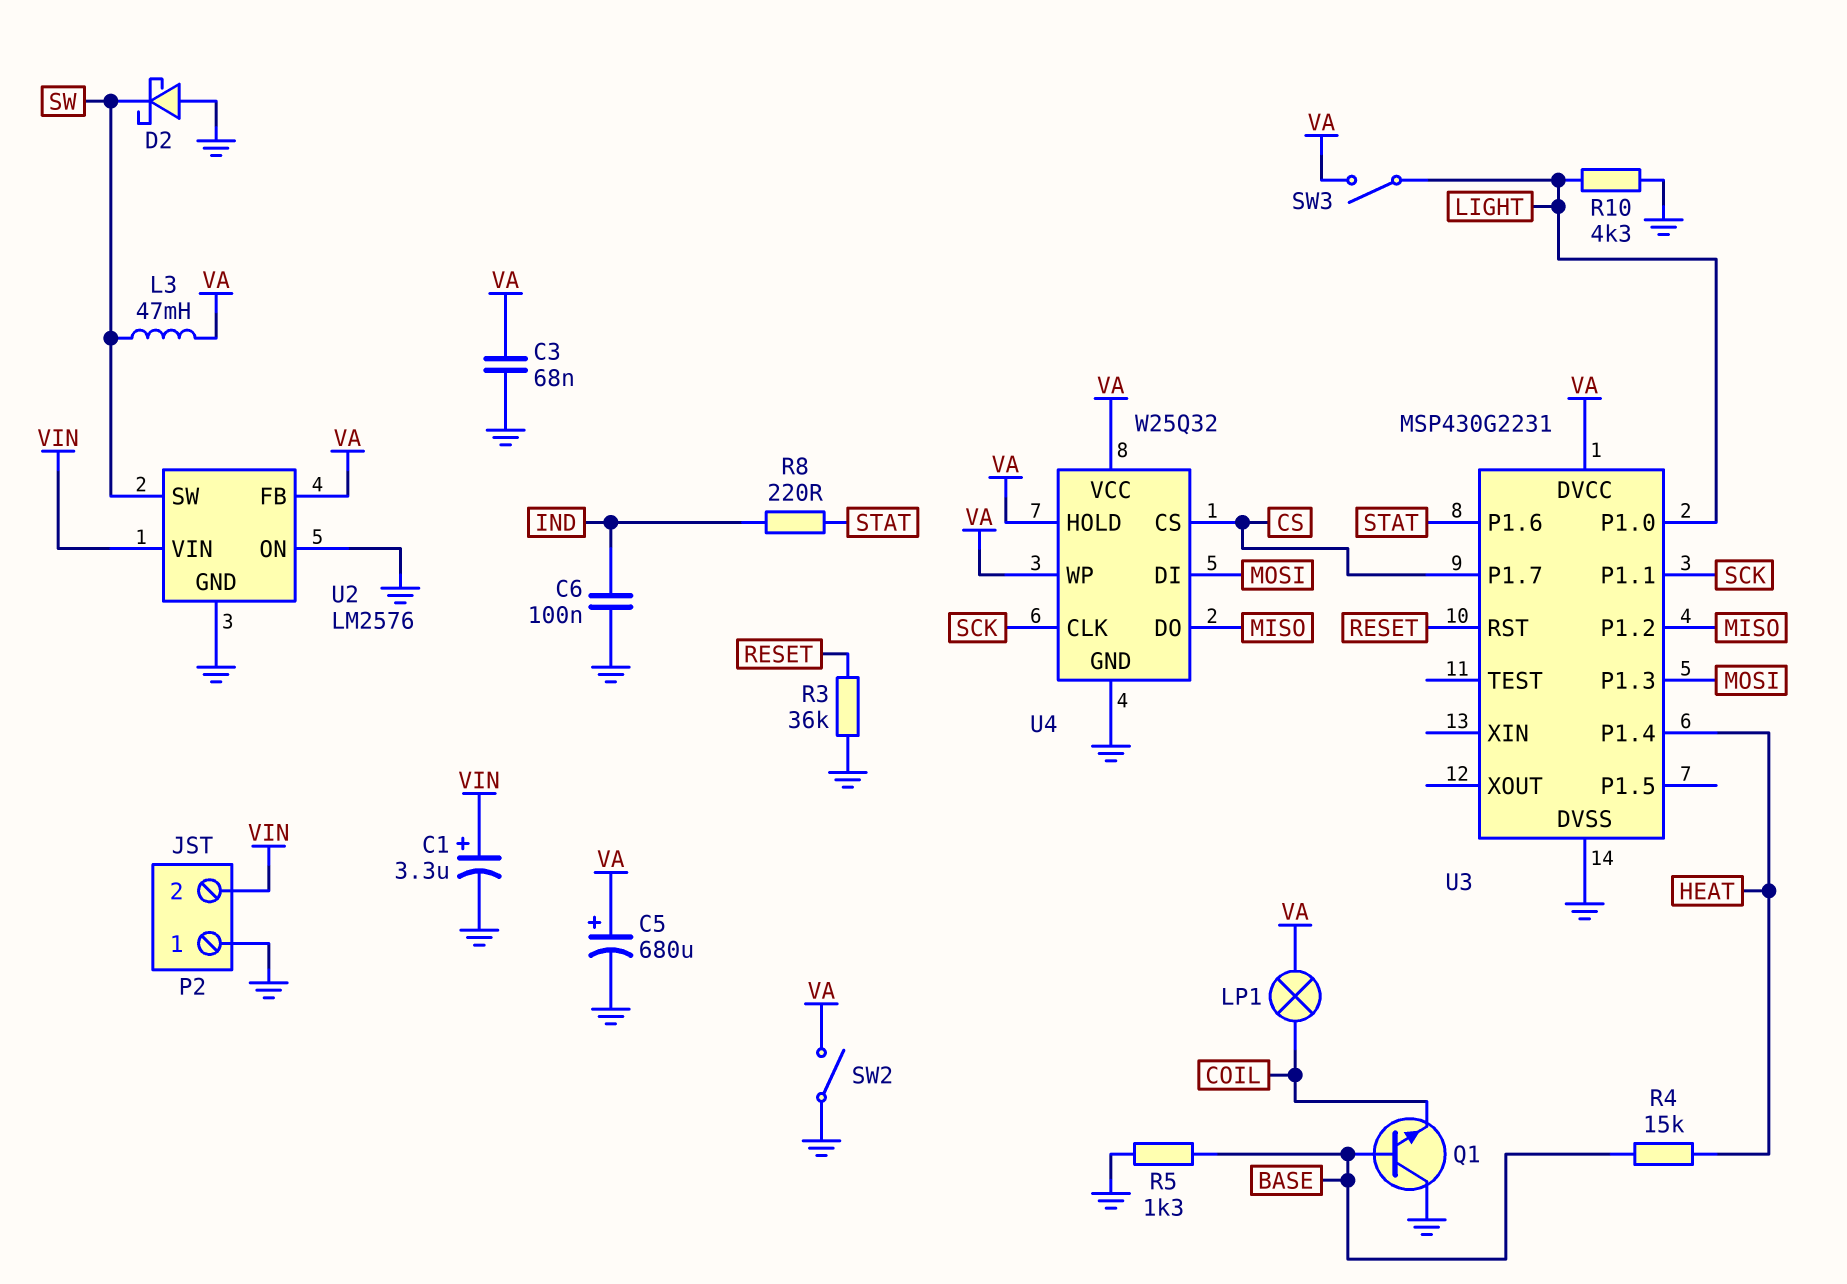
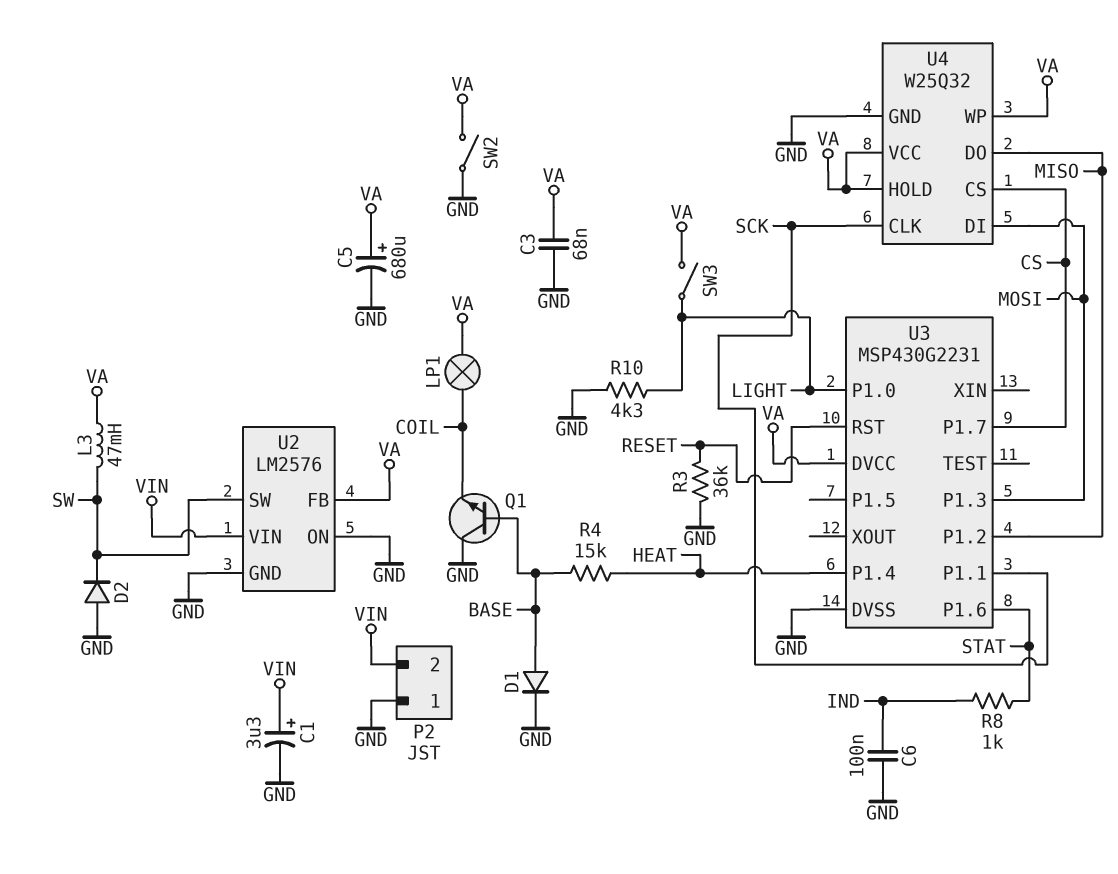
D1: none -> diode (A BASE, K GND)
D2: schottky (A GND, K SW) -> diode (A GND, K SW)
R5: 1.3k (BASE, GND) -> none
R8: 220 (IND, STAT) -> 1k (IND, STAT)

